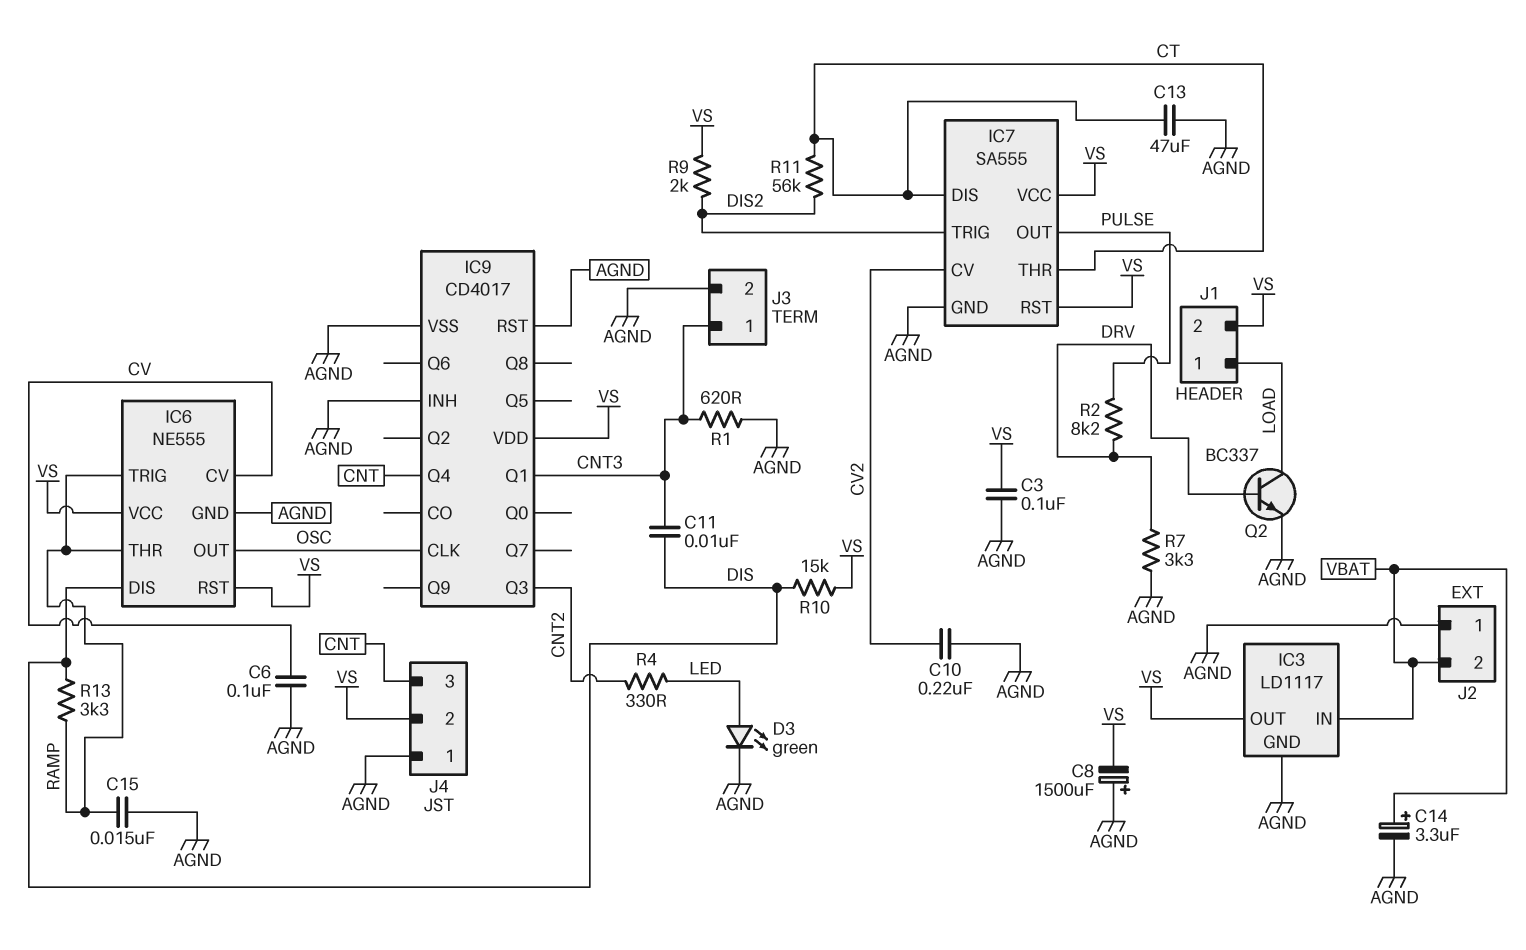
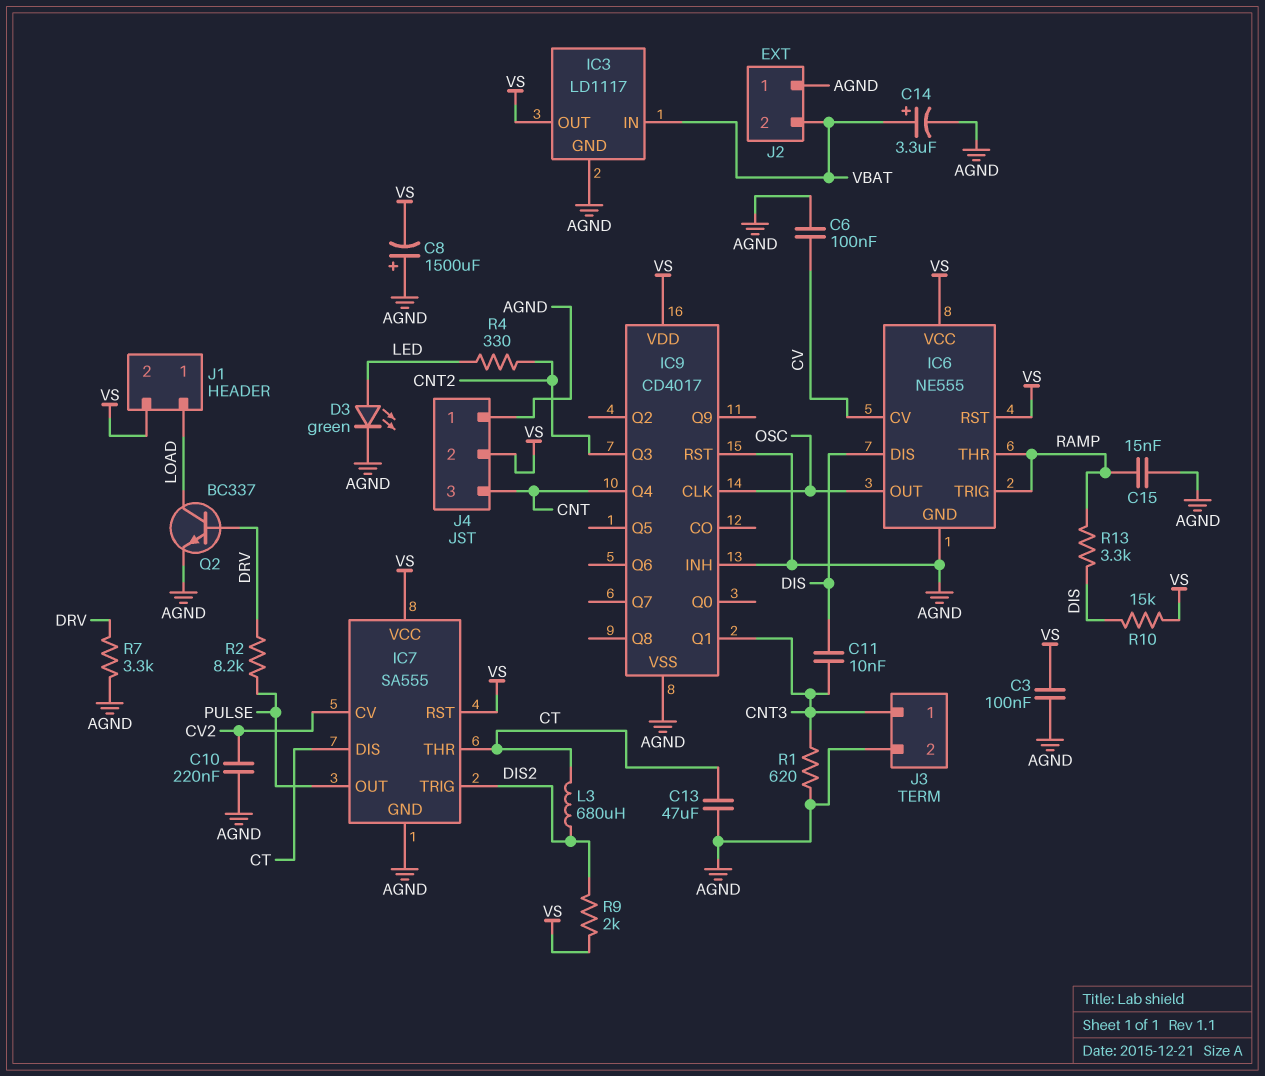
L3: none -> 680uH (CT, DIS2)
R11: 56k (CT, DIS2) -> none

